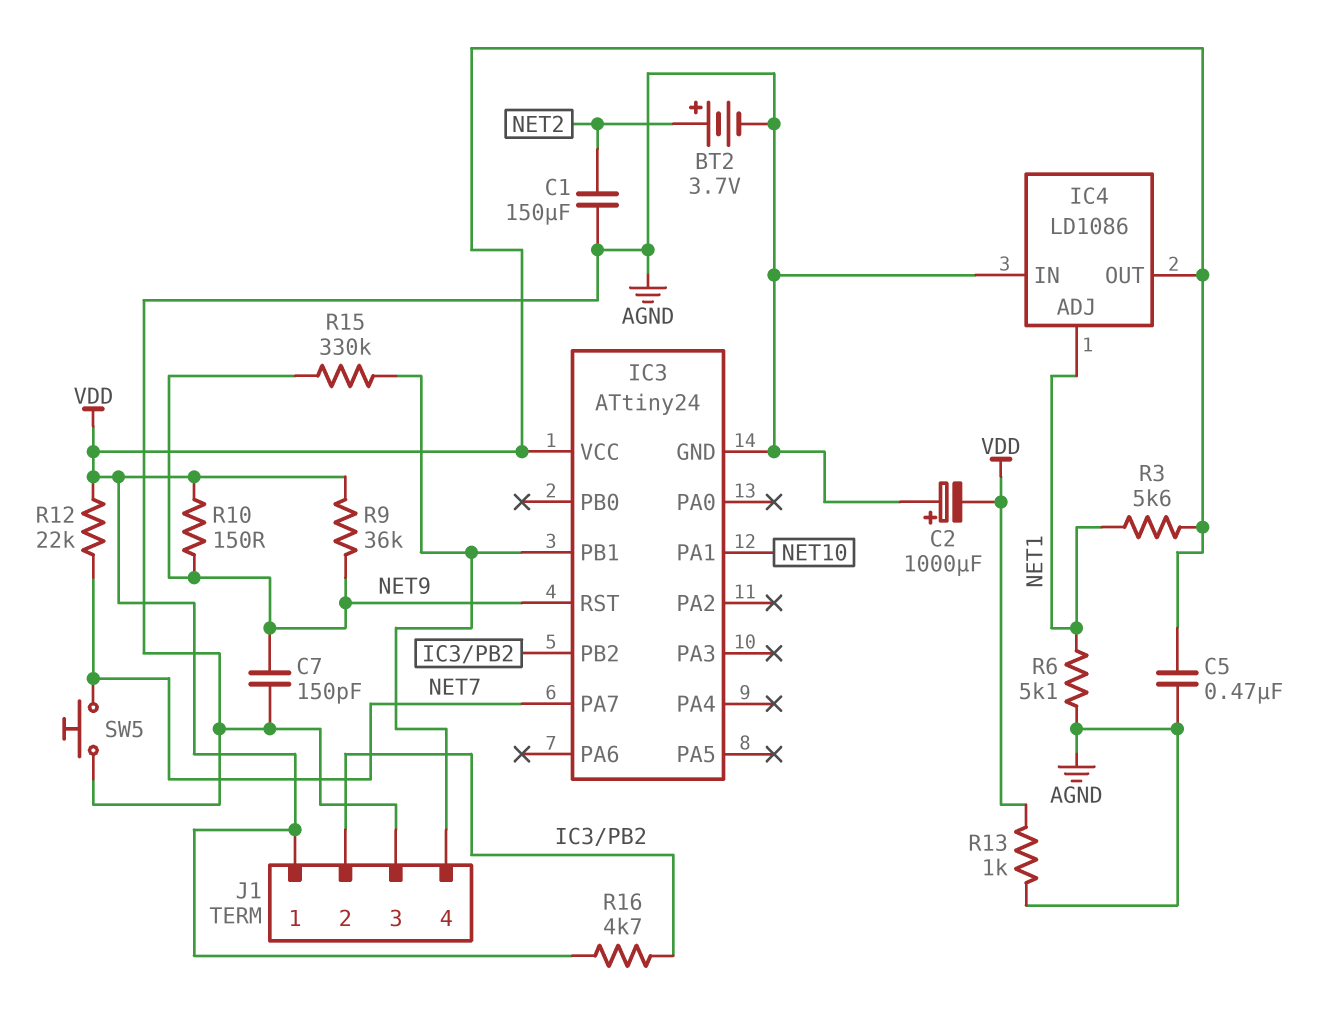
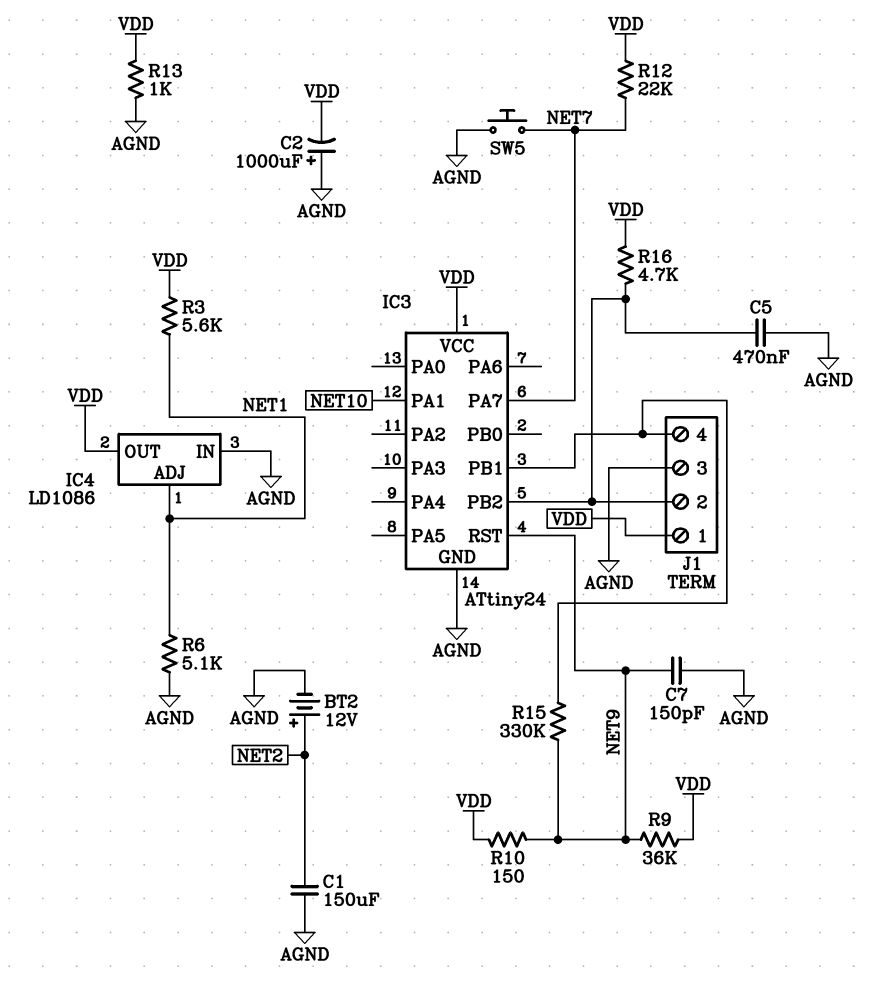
BT2: 3.7V (plus NET2, minus AGND) -> 12V (plus NET2, minus AGND)
C5: 470nF (AGND, VDD) -> 470nF (AGND, IC3/PB2)

